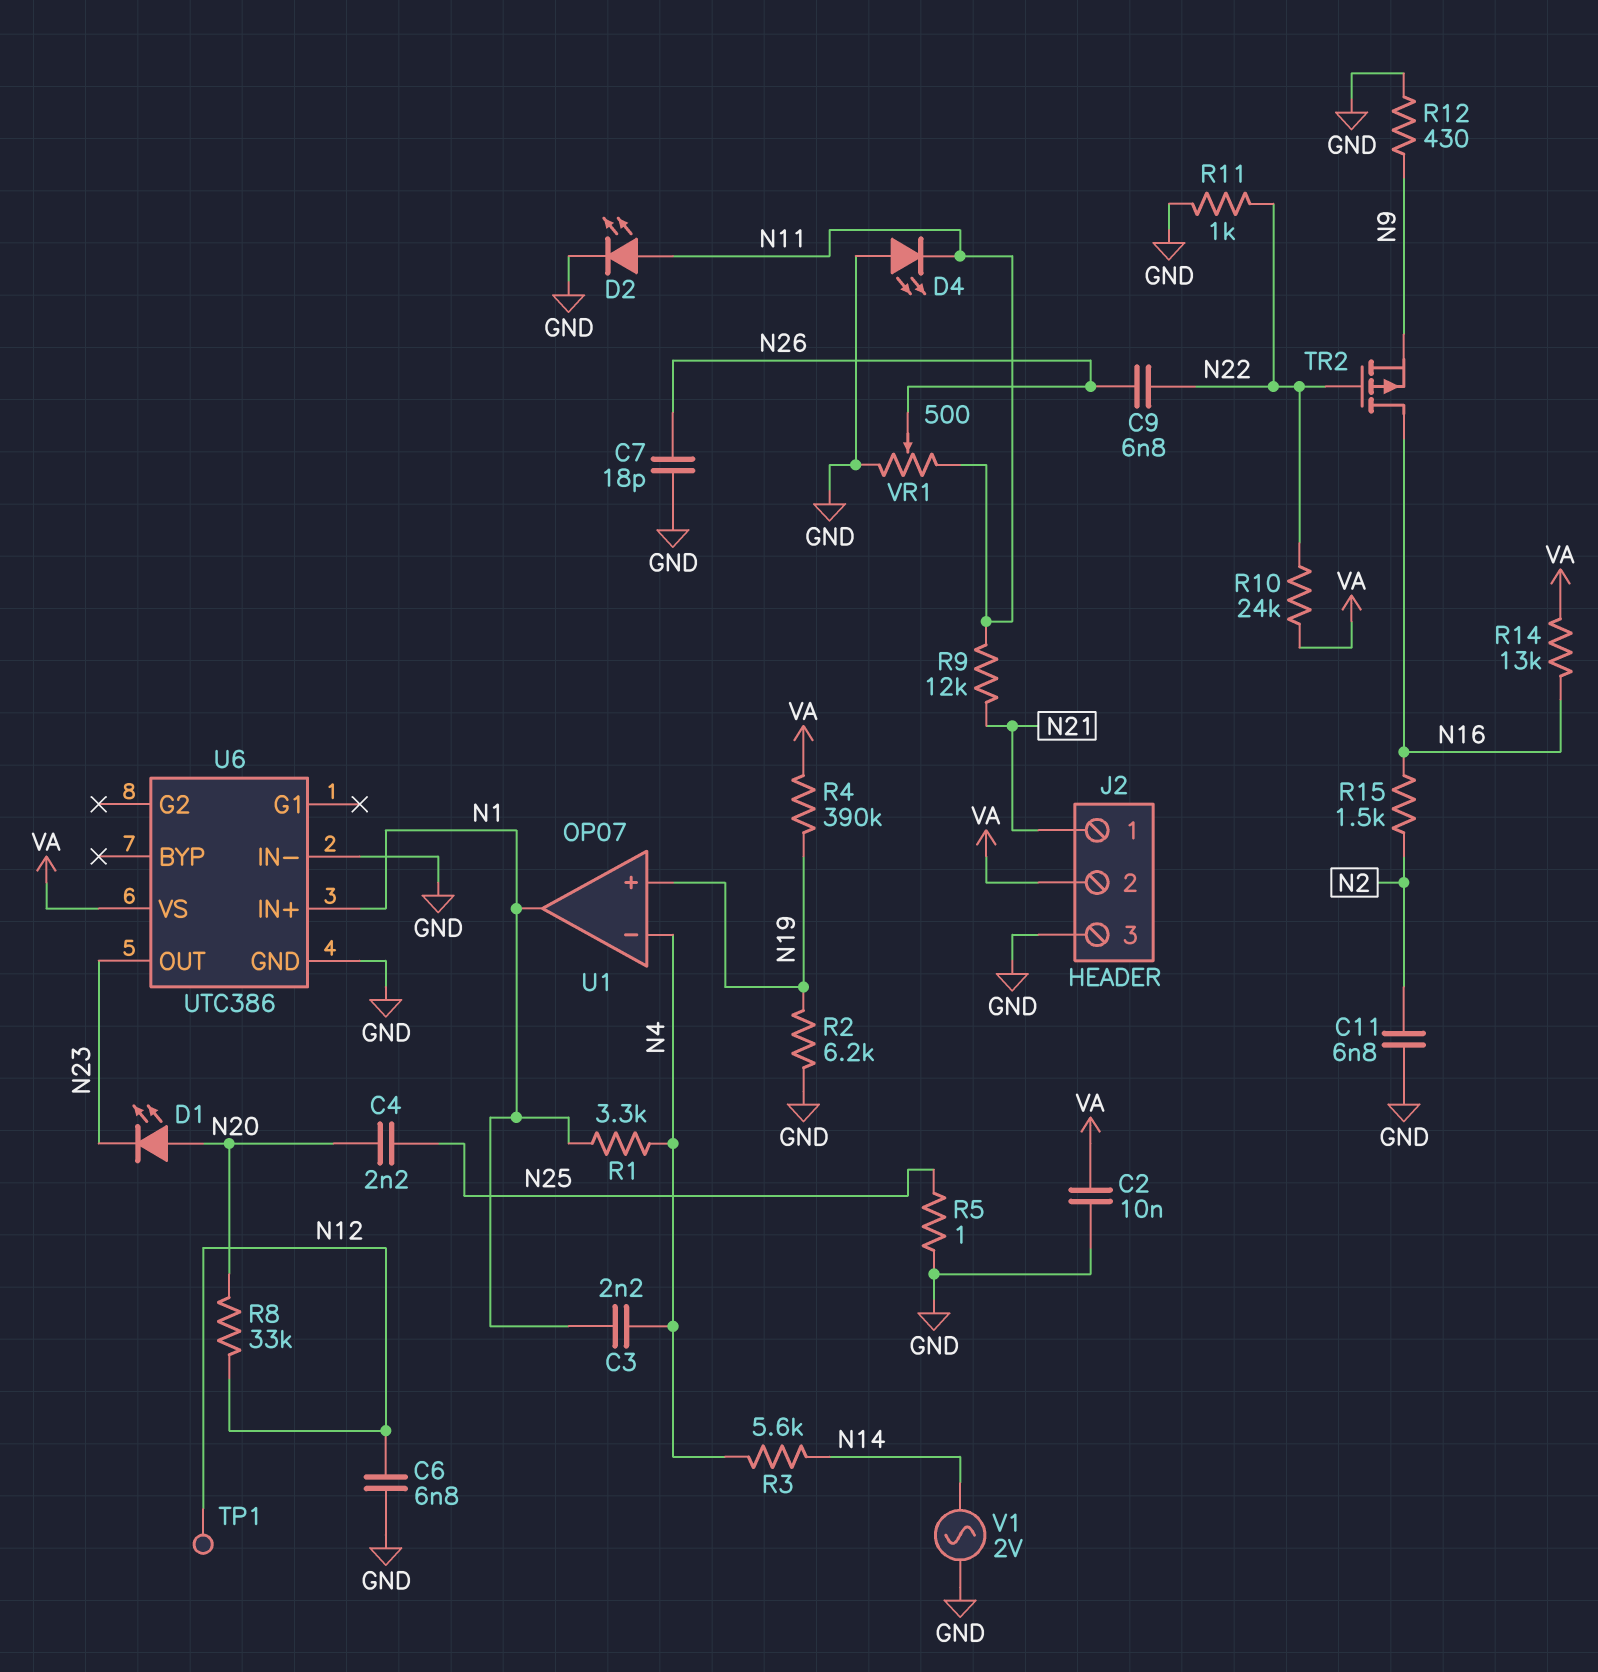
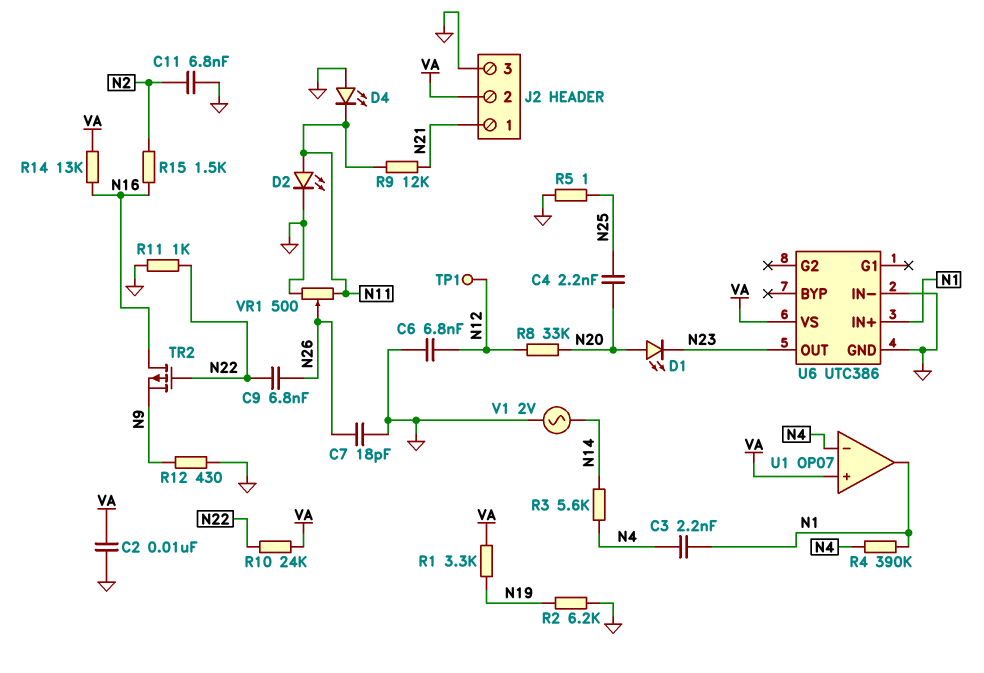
R1: 3.3k (N1, N4) -> 3.3k (N19, VA)
R4: 390k (N19, VA) -> 390k (N1, N4)
U1 pin in+: N19 -> VA

